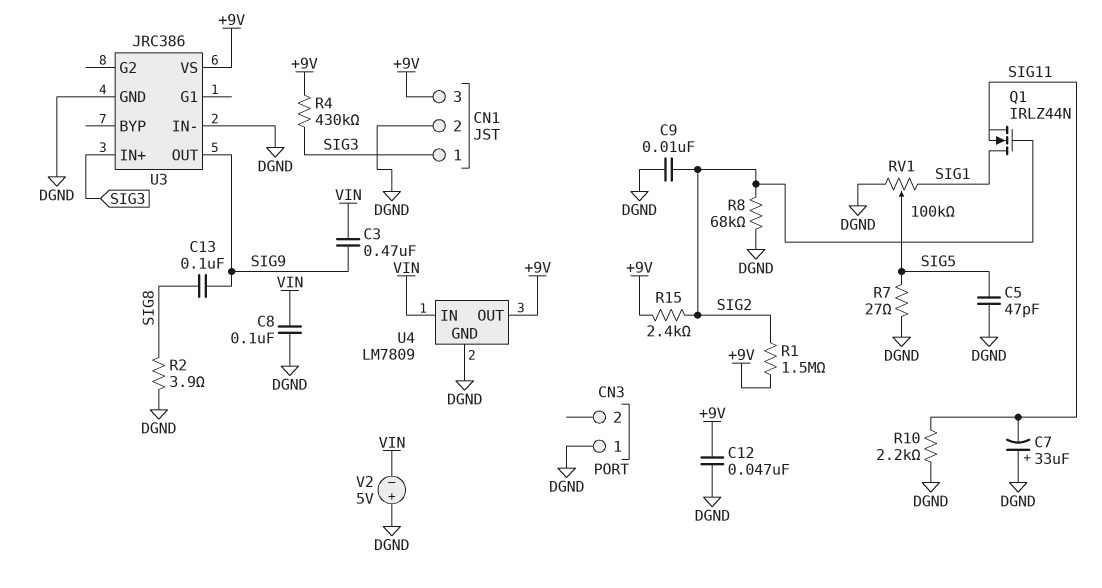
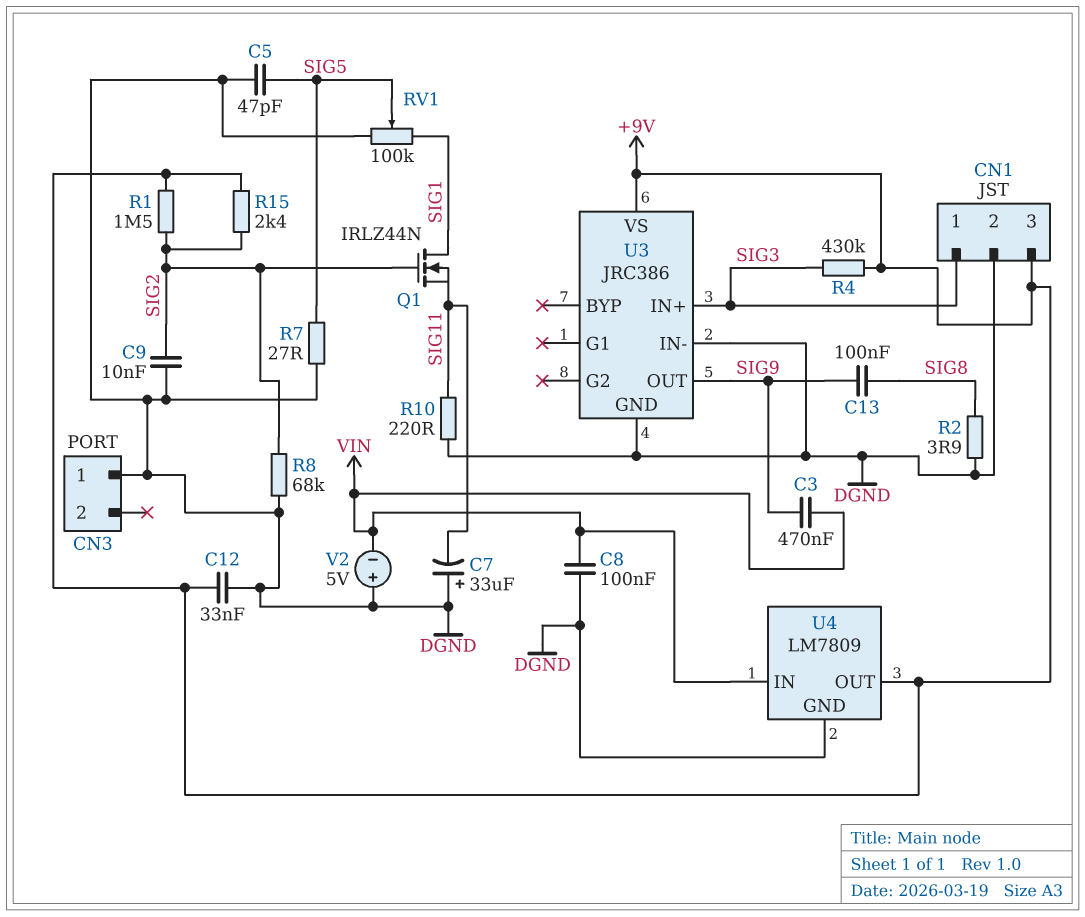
C12: 47nF (+9V, DGND) -> 33nF (+9V, DGND)
R10: 2.2k (DGND, SIG11) -> 220 (DGND, SIG11)

